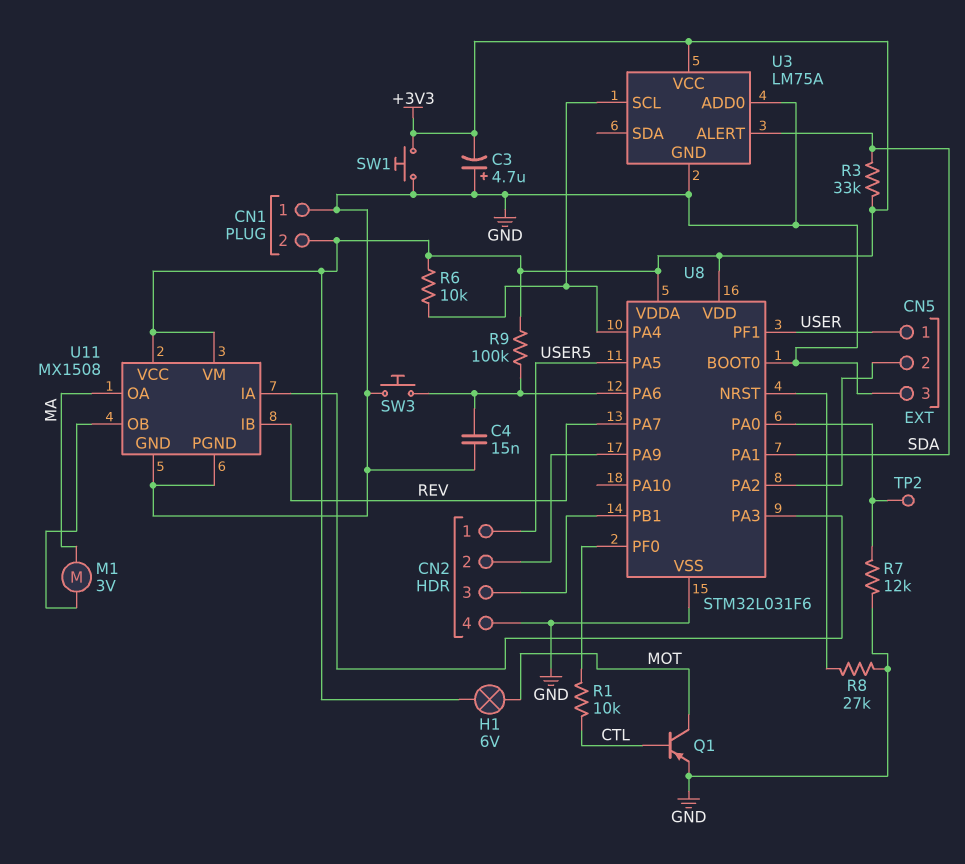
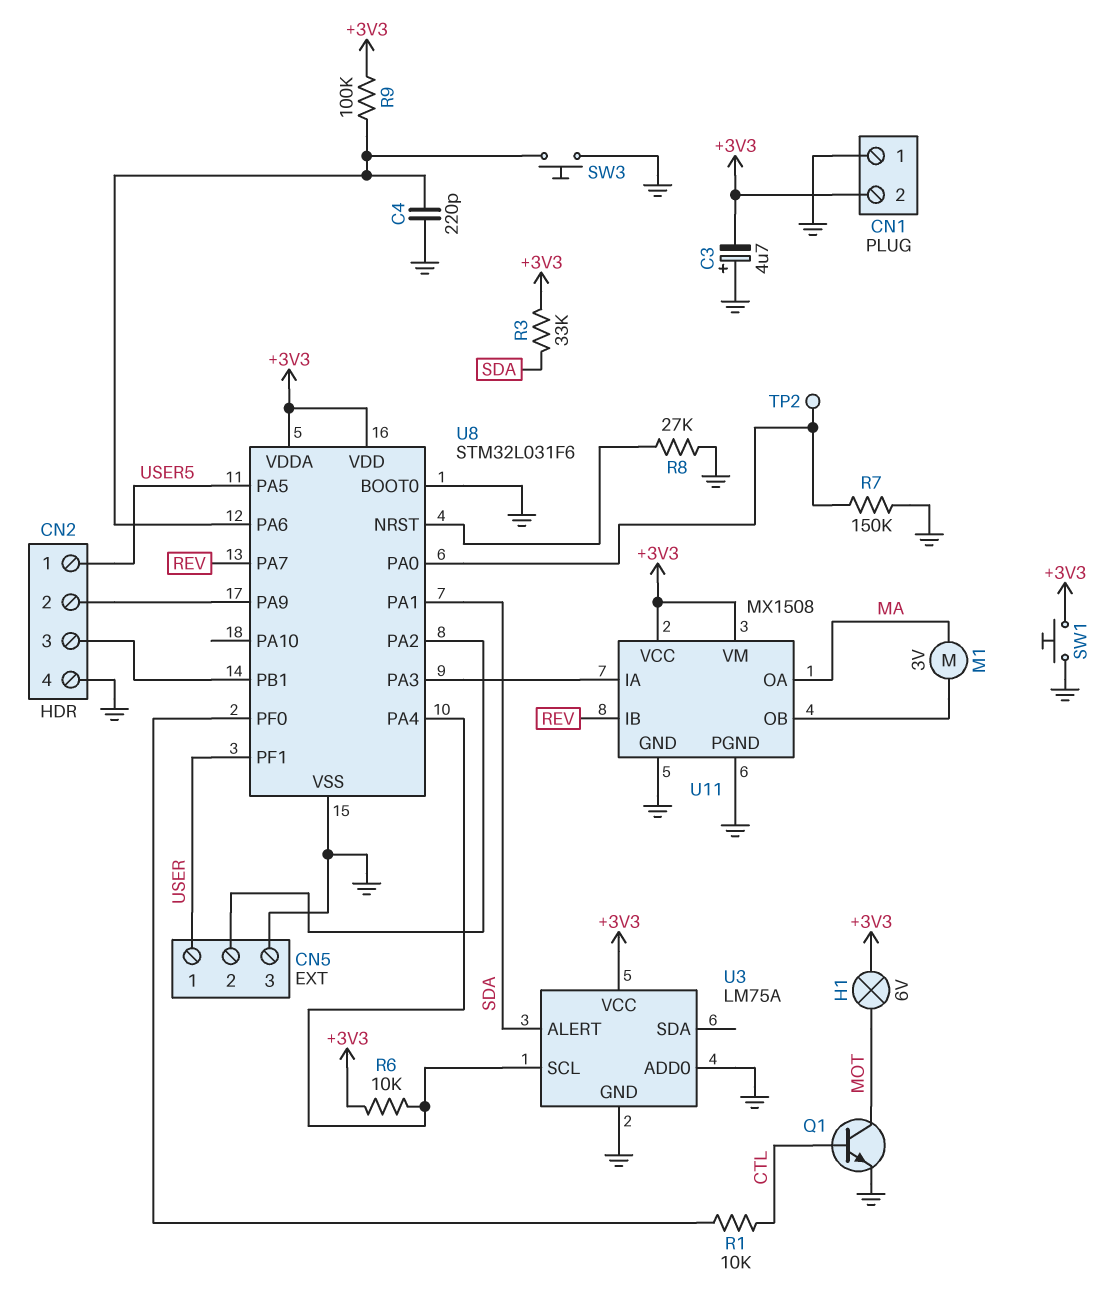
C4: 15nF (GND, U8/PA6) -> 220pF (GND, U8/PA6)
Q1: PNP (B CTL, C MOT, E GND) -> NPN (B CTL, C MOT, E GND)
R7: 12k (GND, U8/PA0) -> 150k (GND, U8/PA0)

